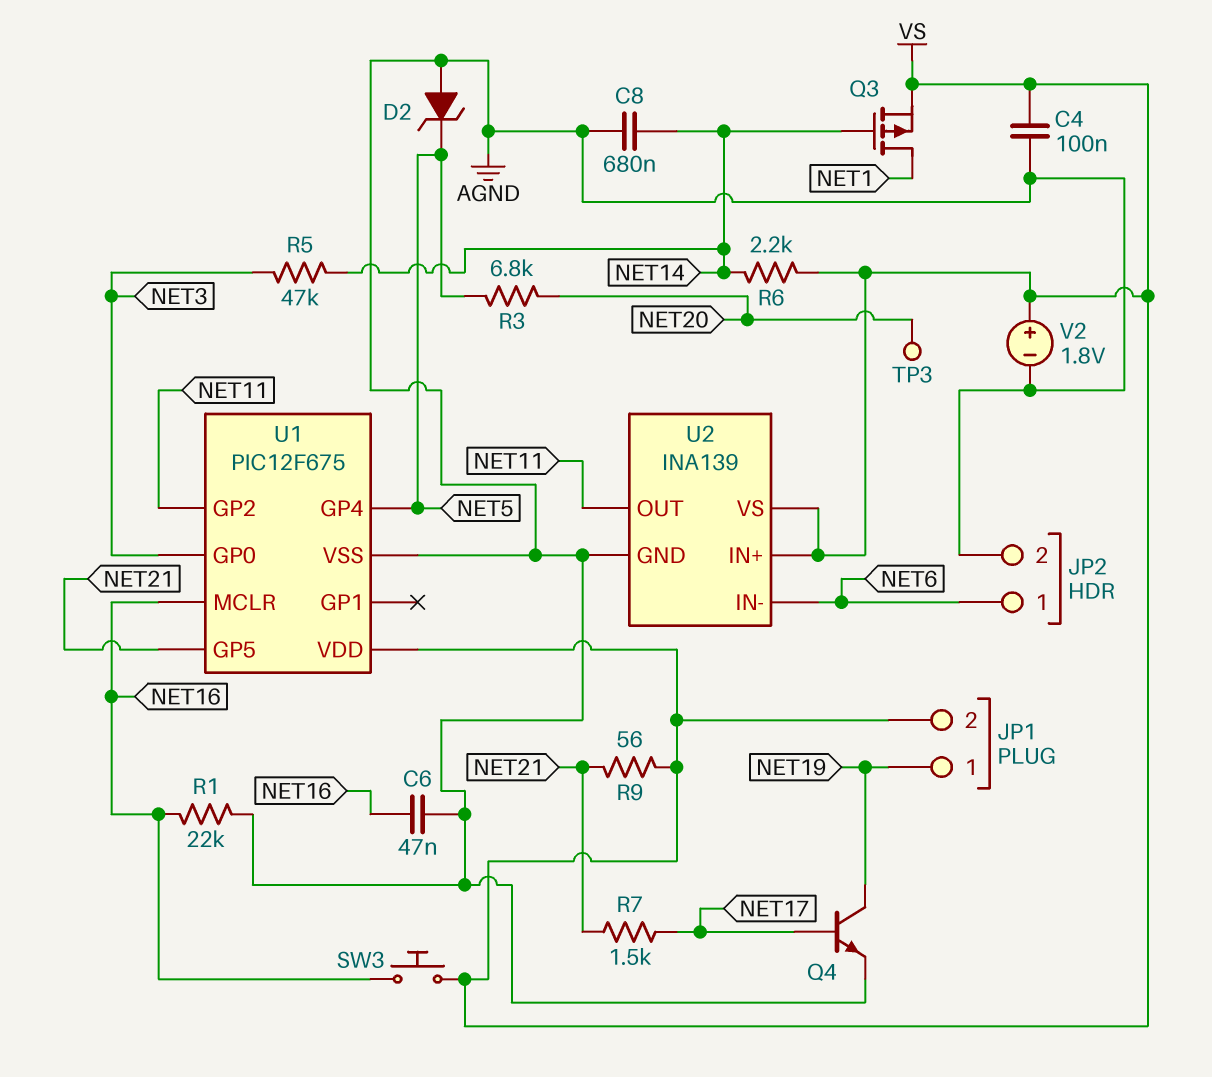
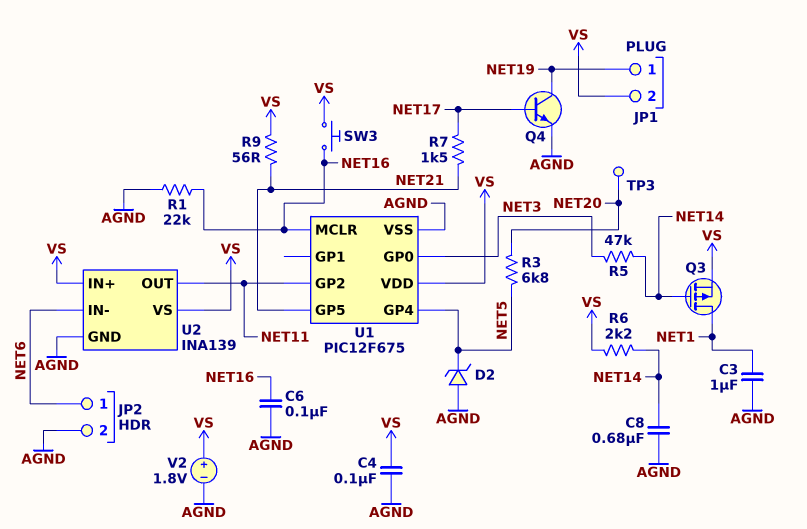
C3: none -> 1uF (AGND, NET1)
C6: 47nF (AGND, NET16) -> 100nF (AGND, NET16)

